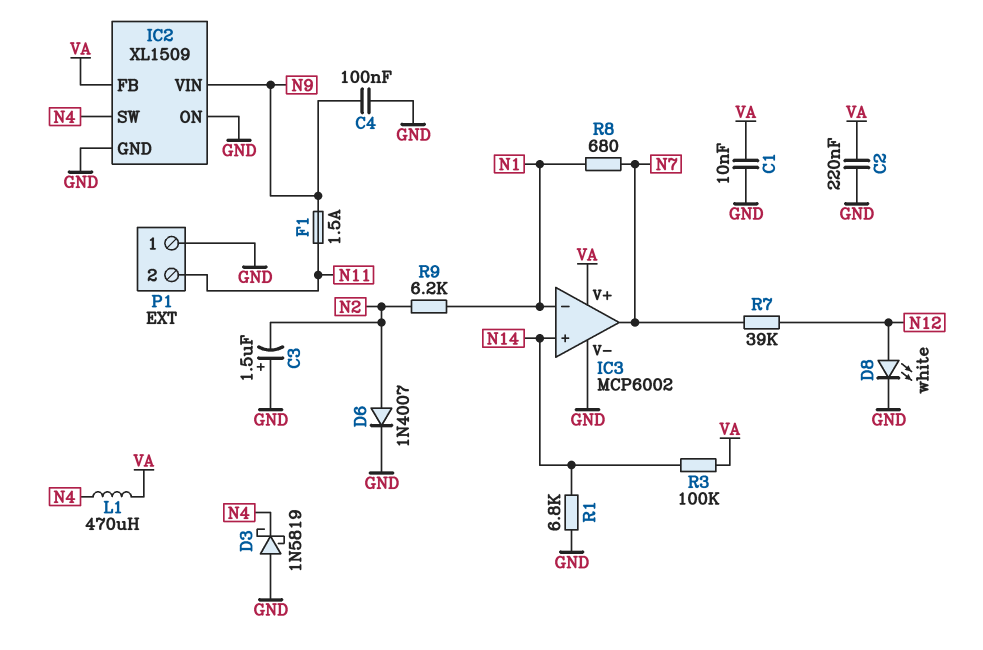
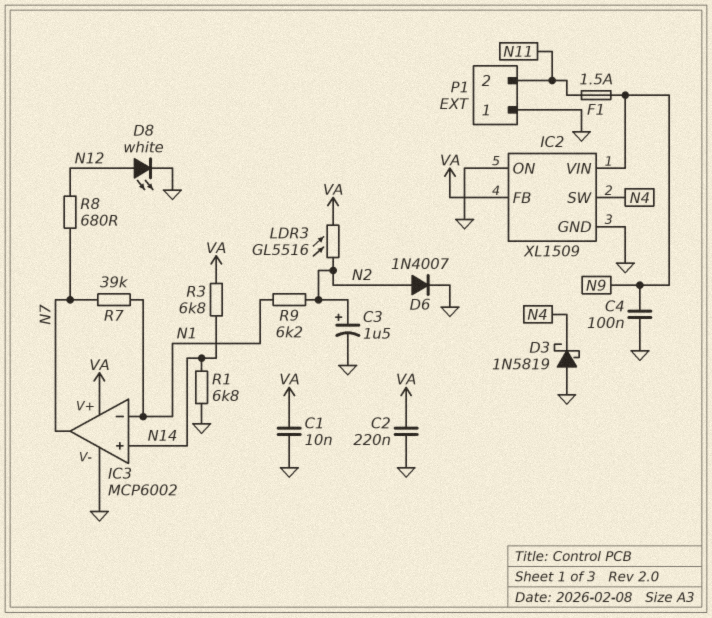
C3: 1.5uF (plus GND, minus N2) -> 1.5uF (plus N2, minus GND)
L1: 470uH (N4, VA) -> none
LDR3: none -> GL5516 (N2, VA)
R3: 100k (N14, VA) -> 6.8k (N14, VA)
R7: 39k (N7, N12) -> 39k (N1, N7)
R8: 680 (N1, N7) -> 680 (N7, N12)

